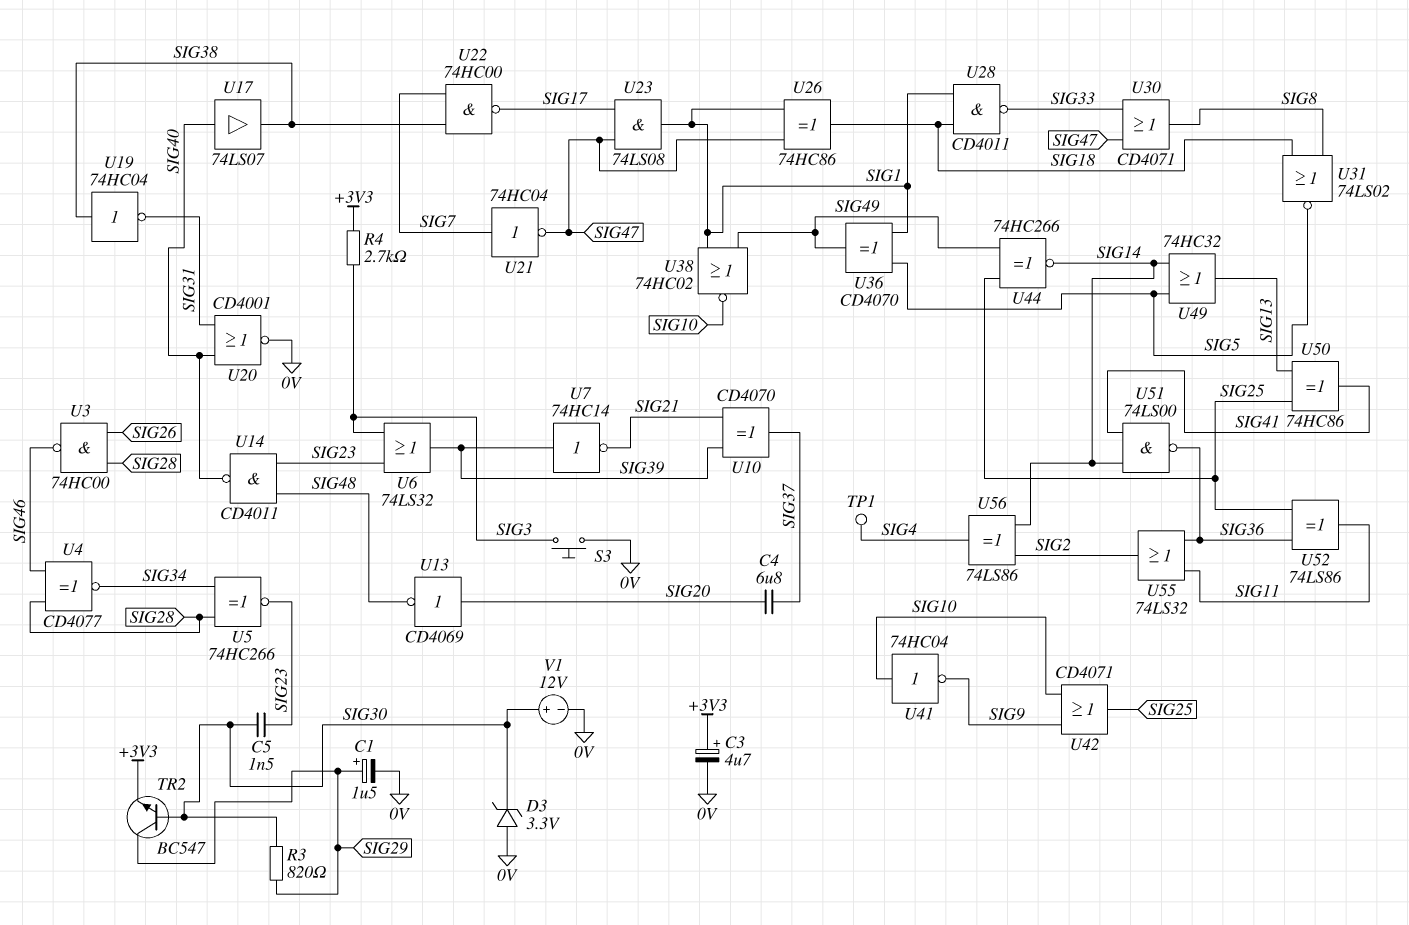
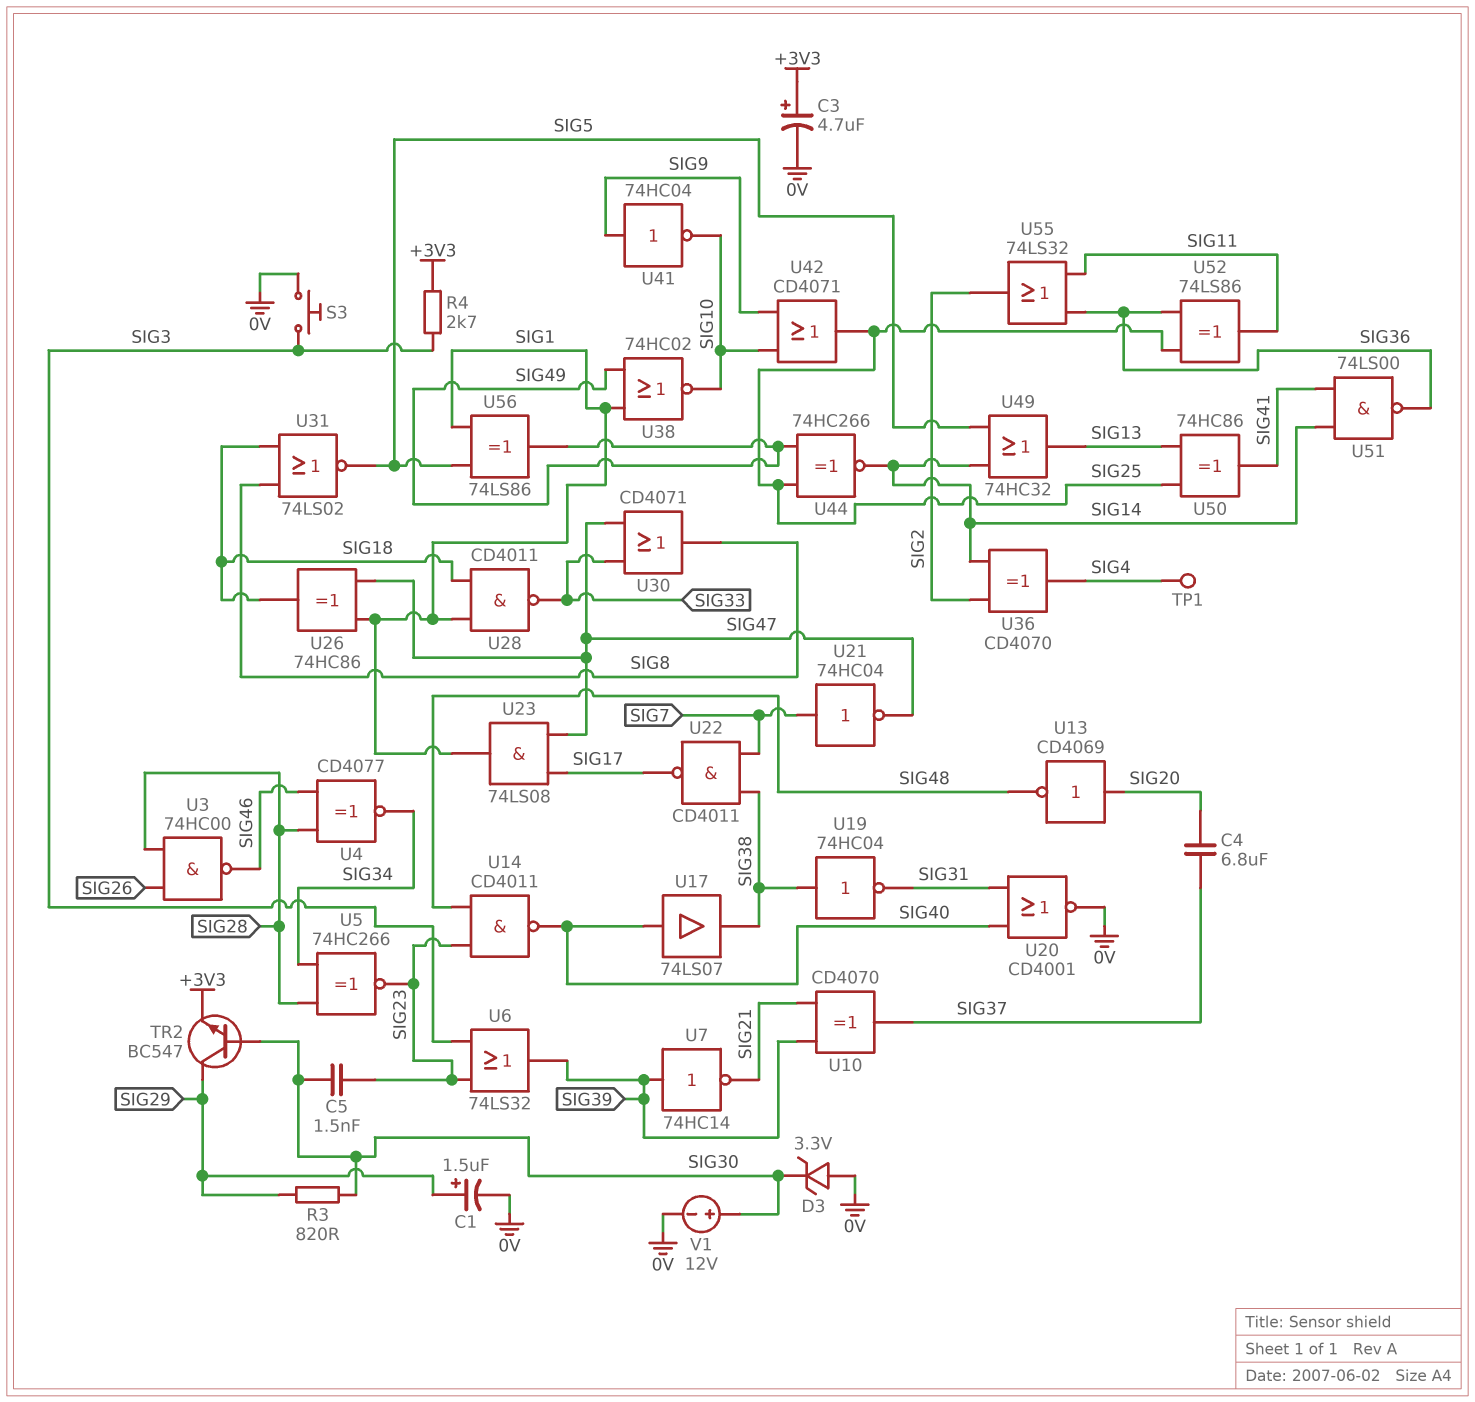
U22: NAND 74HC00 (in SIG7, in SIG38, out SIG17) -> NAND CD4011 (in SIG7, in SIG38, out SIG17)
U36: XOR CD4070 (in SIG1, in SIG5, out SIG49) -> XOR CD4070 (in SIG2, in SIG14, out SIG4)
U41: NOT 74HC04 (in SIG10, out SIG9) -> NOT 74HC04 (in SIG9, out SIG10)
U56: XOR 74LS86 (in SIG2, in SIG14, out SIG4) -> XOR 74LS86 (in SIG1, in SIG5, out SIG49)

